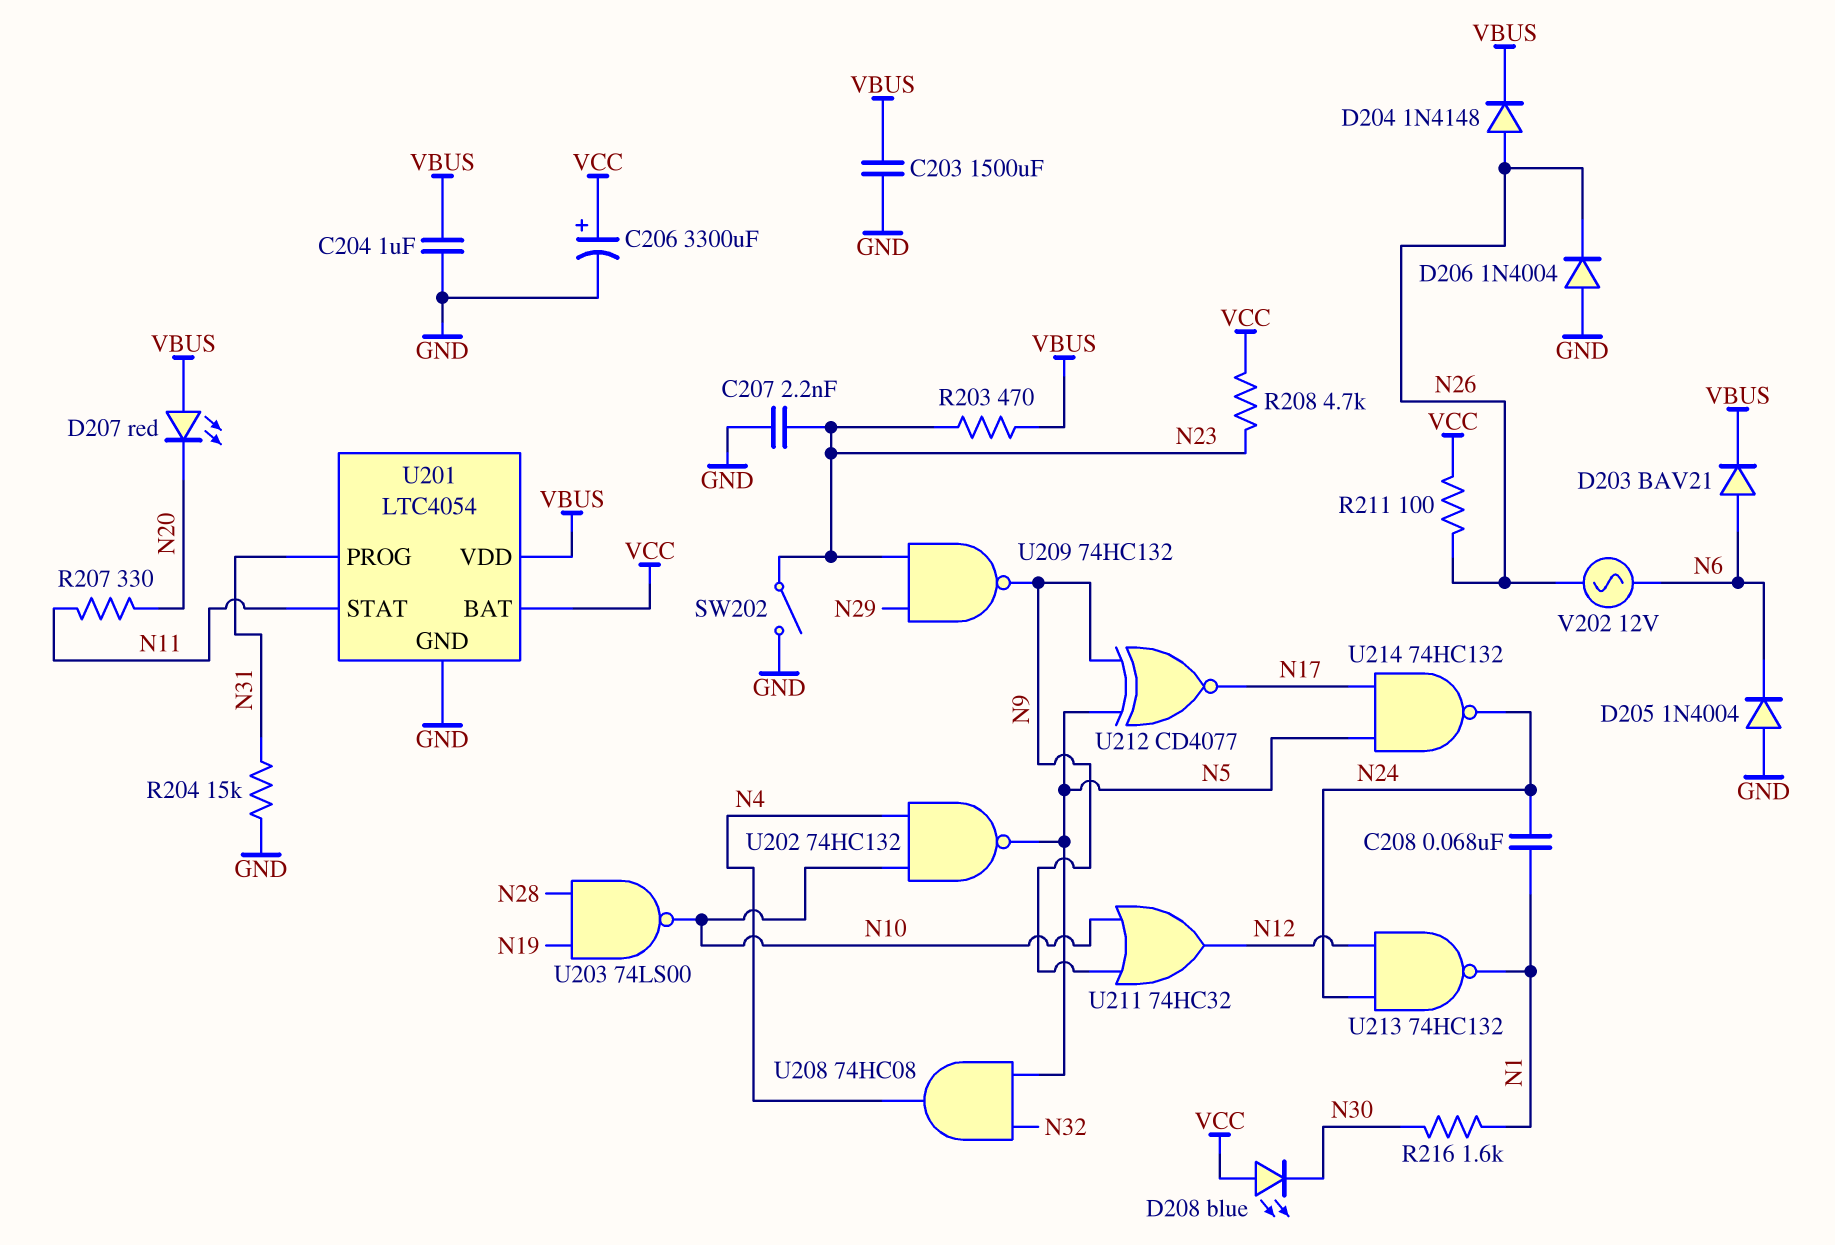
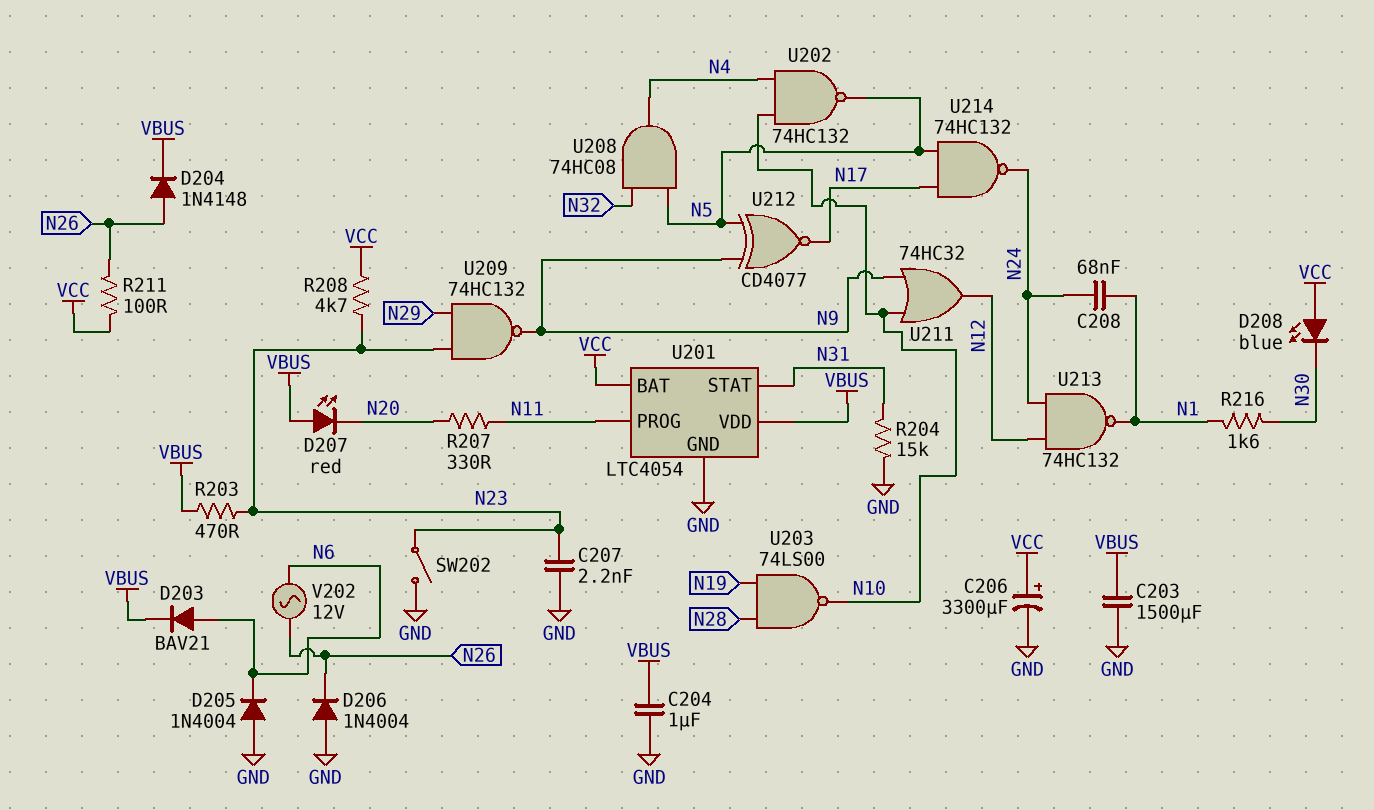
U201 pin PROG: N31 -> N11
U201 pin STAT: N11 -> N31

